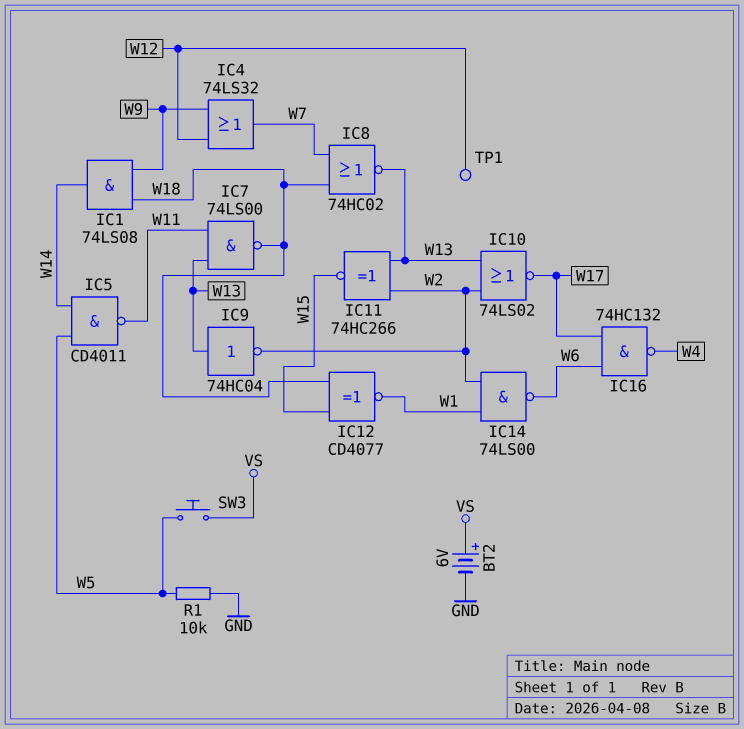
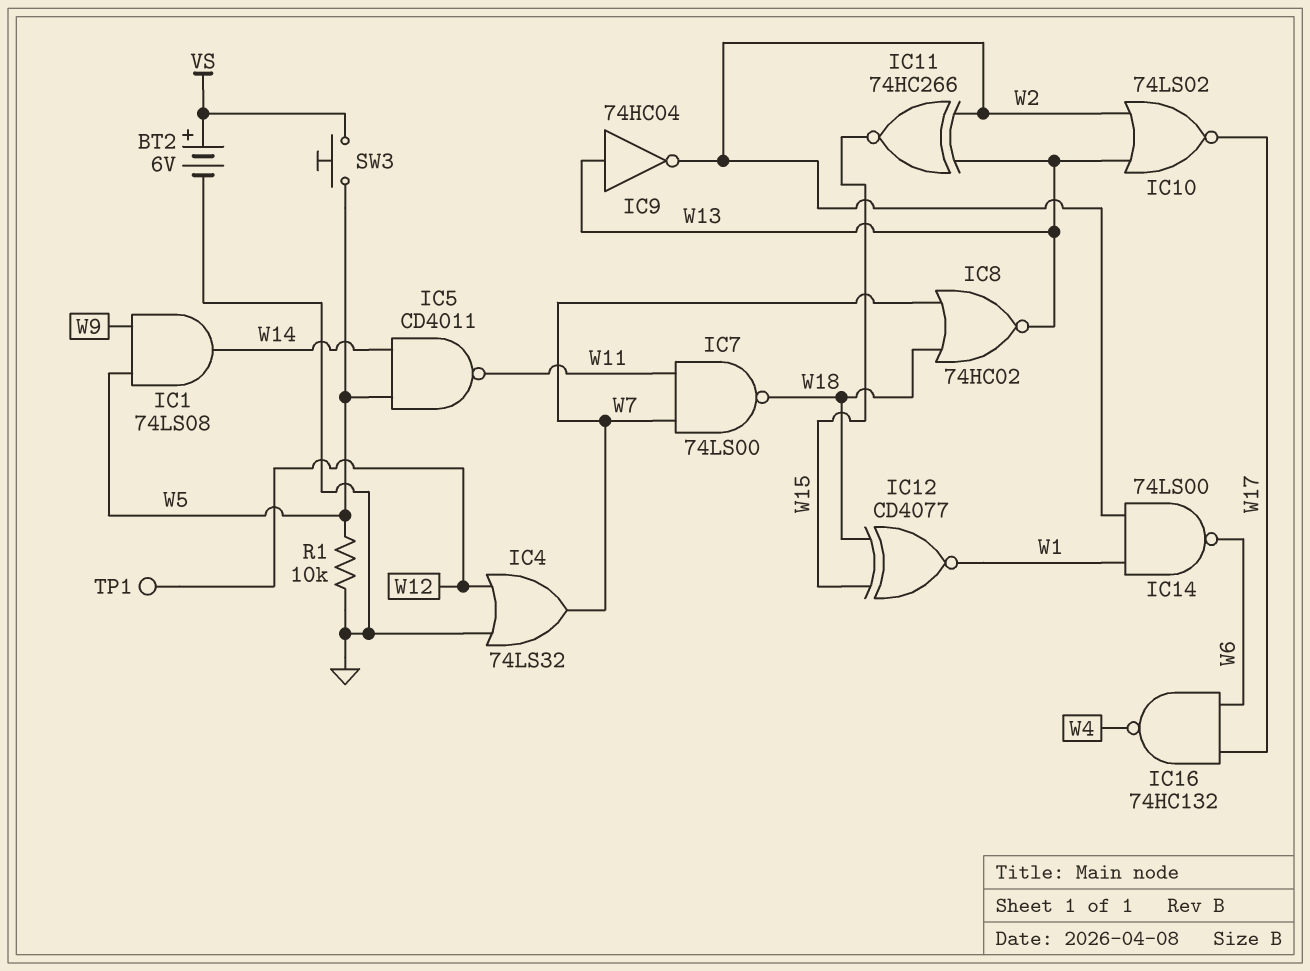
IC1: AND 74LS08 (in W9, in W18, out W14) -> AND 74LS08 (in W5, in W9, out W14)
IC4: OR 74LS32 (in W9, in W12, out W7) -> OR 74LS32 (in GND, in W12, out W7)
IC7: NAND 74LS00 (in W11, in W13, out W18) -> NAND 74LS00 (in W7, in W11, out W18)

